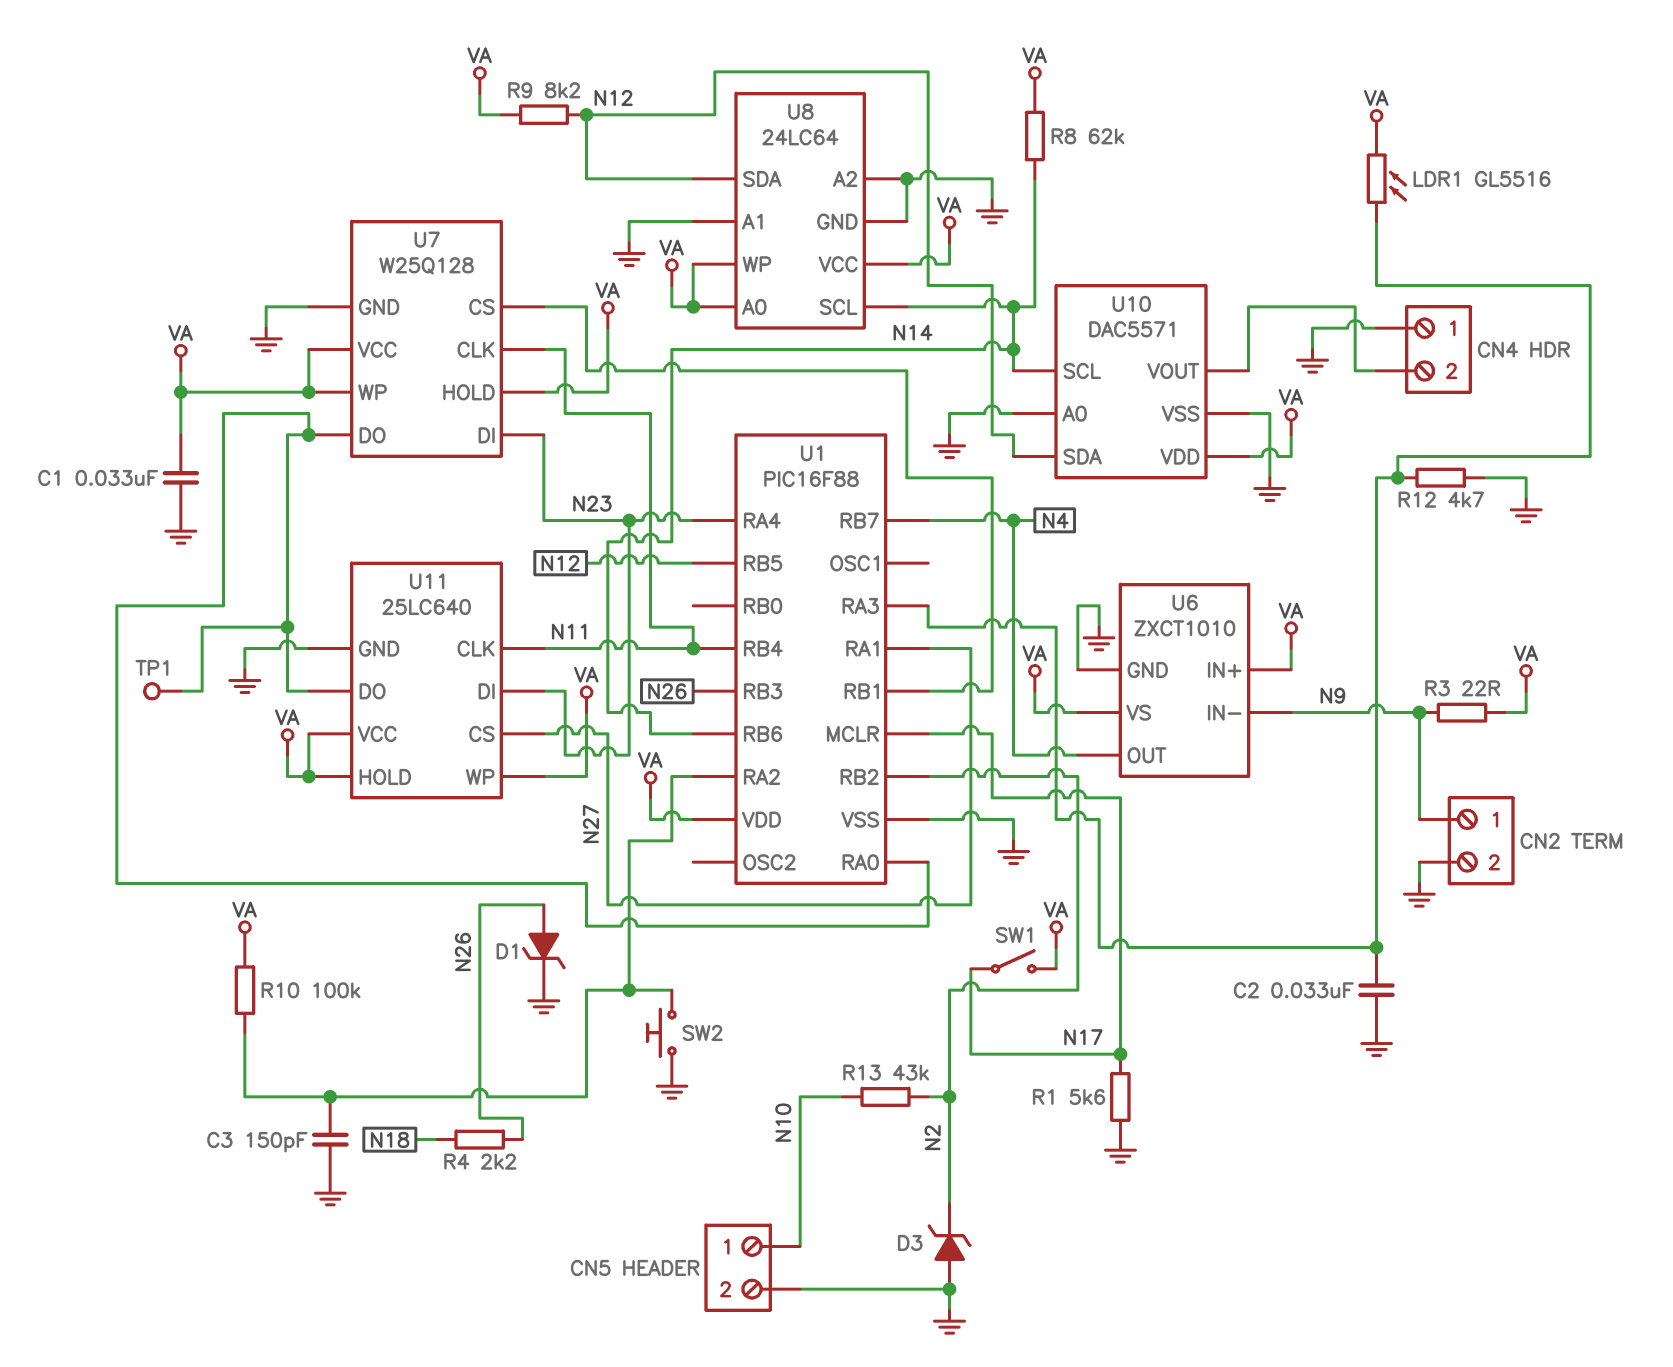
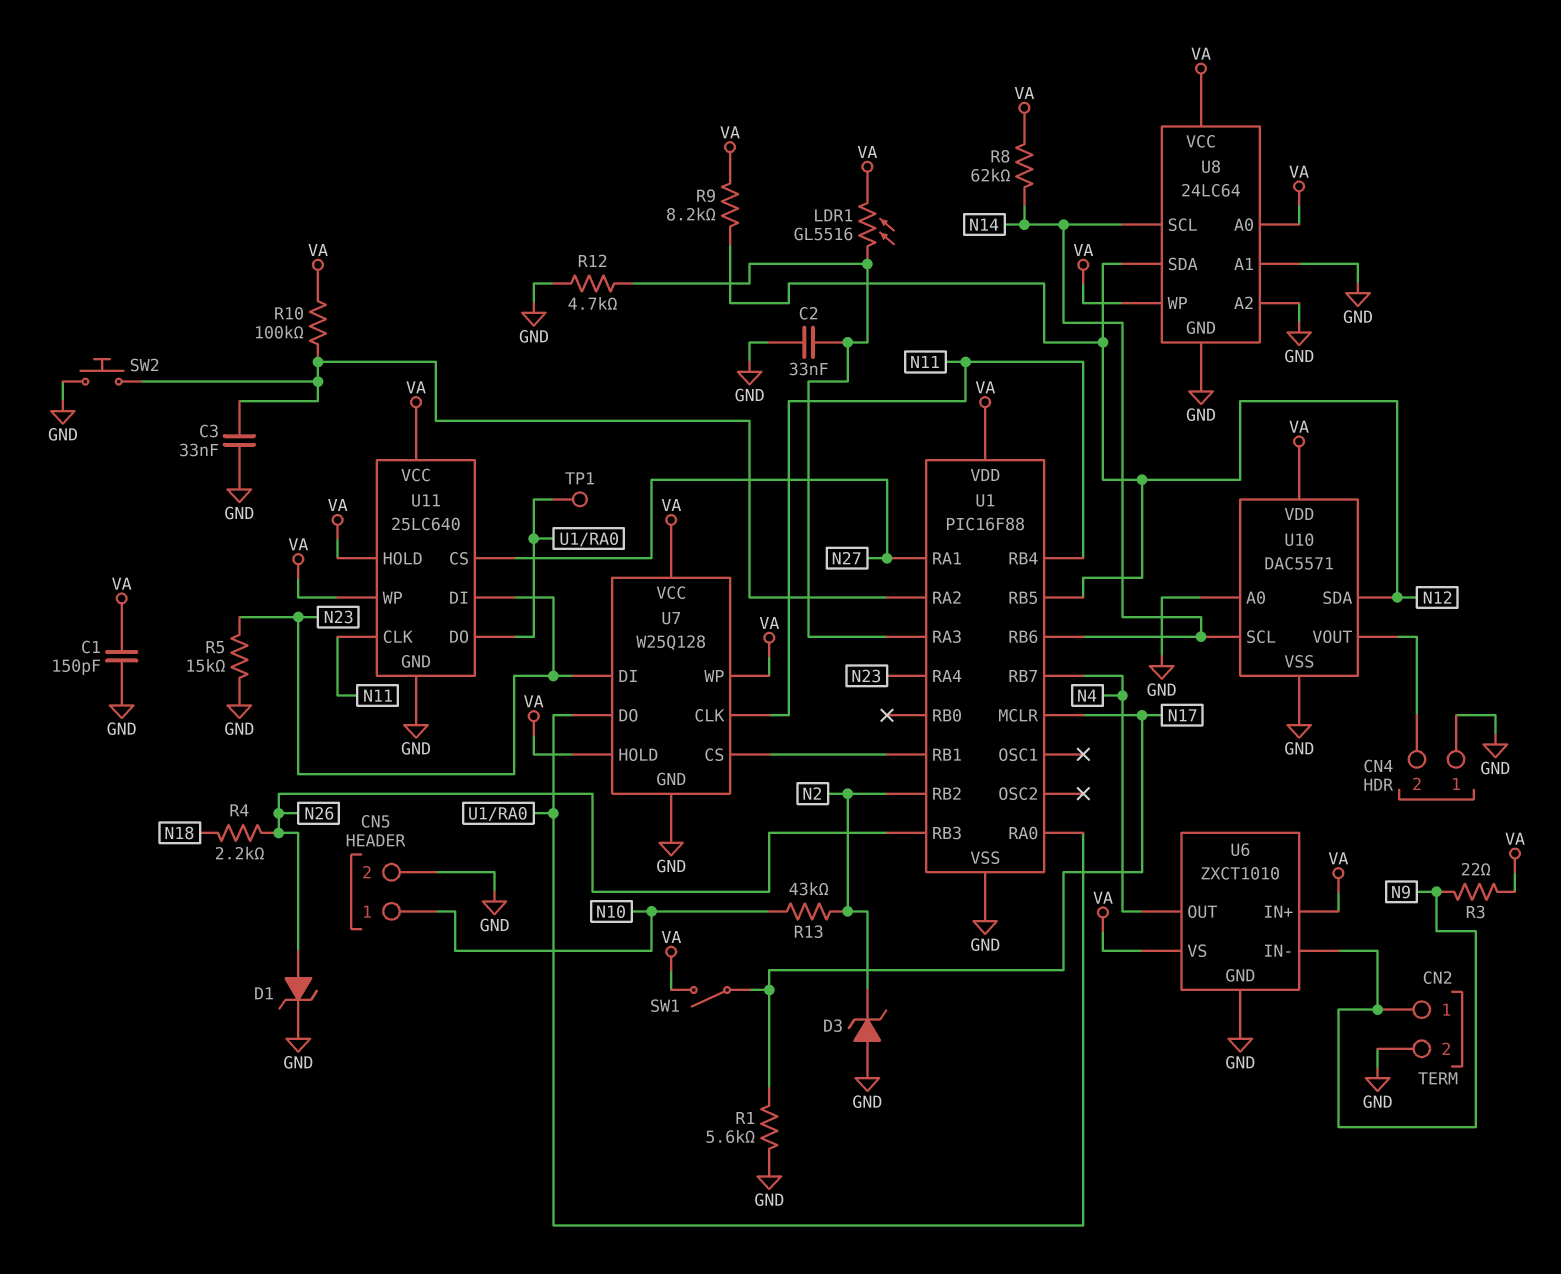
C1: 33nF (GND, VA) -> 150pF (GND, VA)
C3: 150pF (GND, U1/RA2) -> 33nF (GND, U1/RA2)
R5: none -> 15k (GND, N23)

